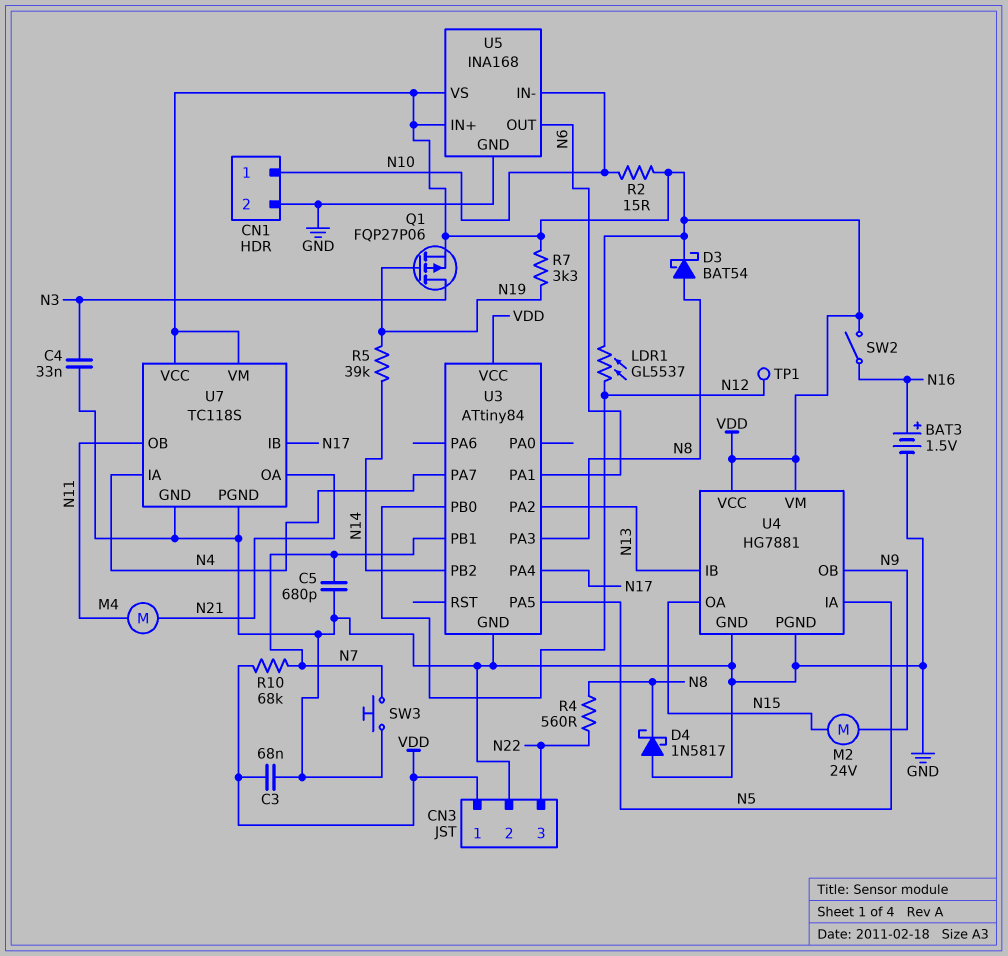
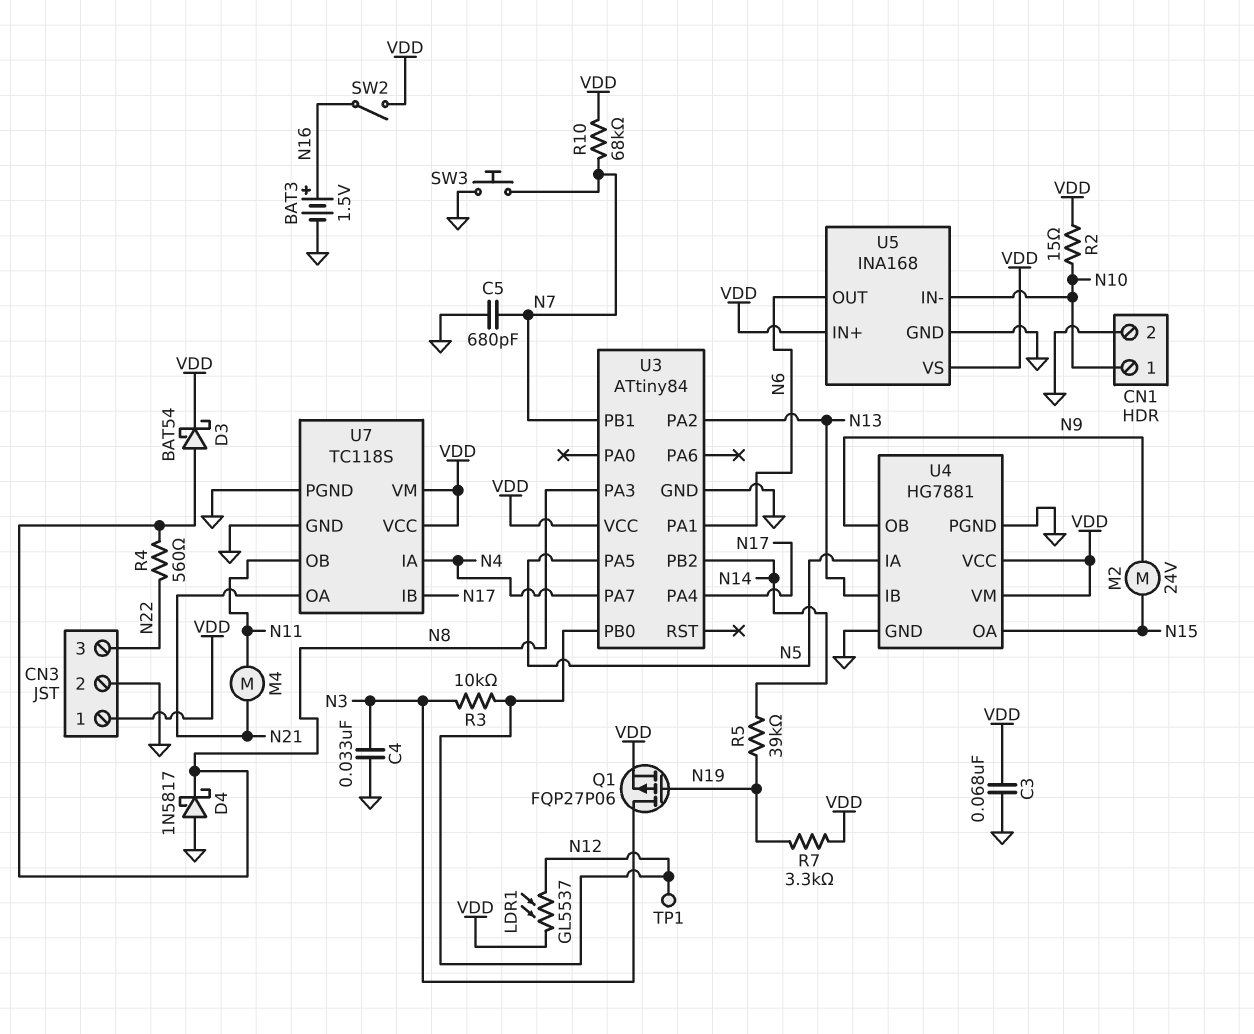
R3: none -> 10k (N3, N12)

